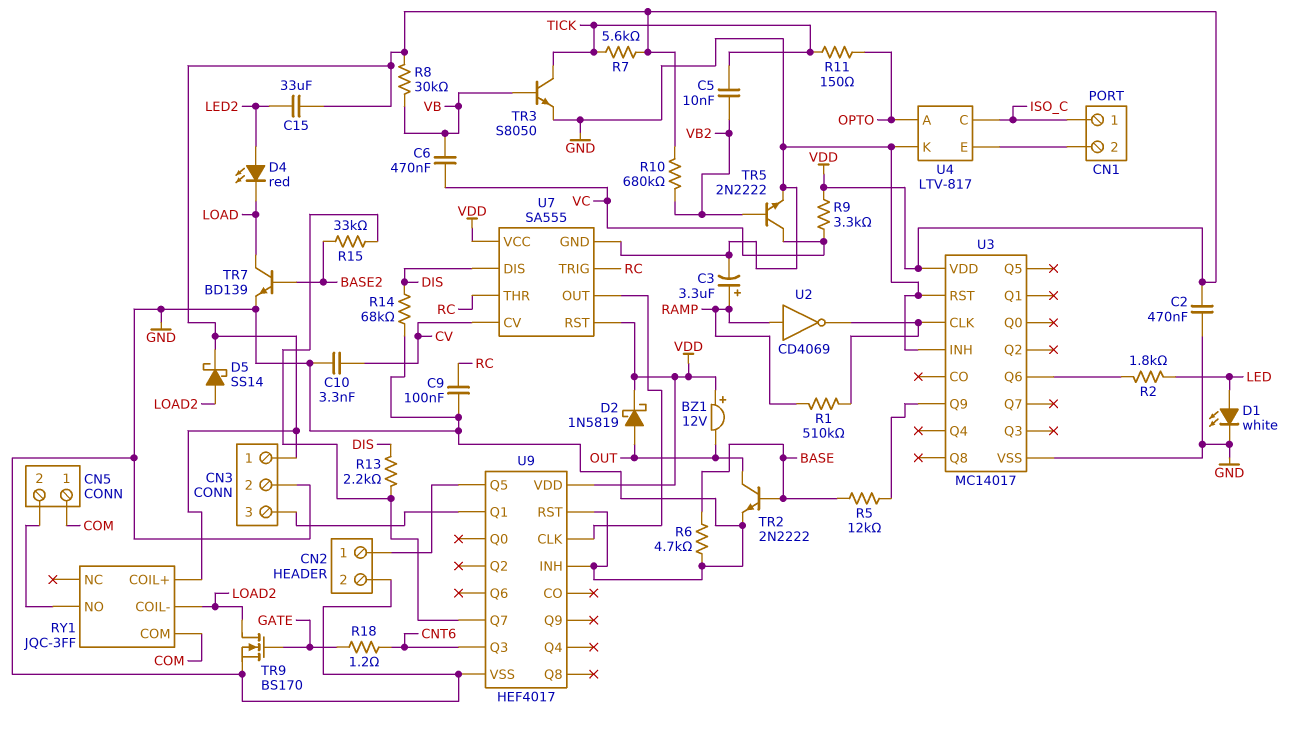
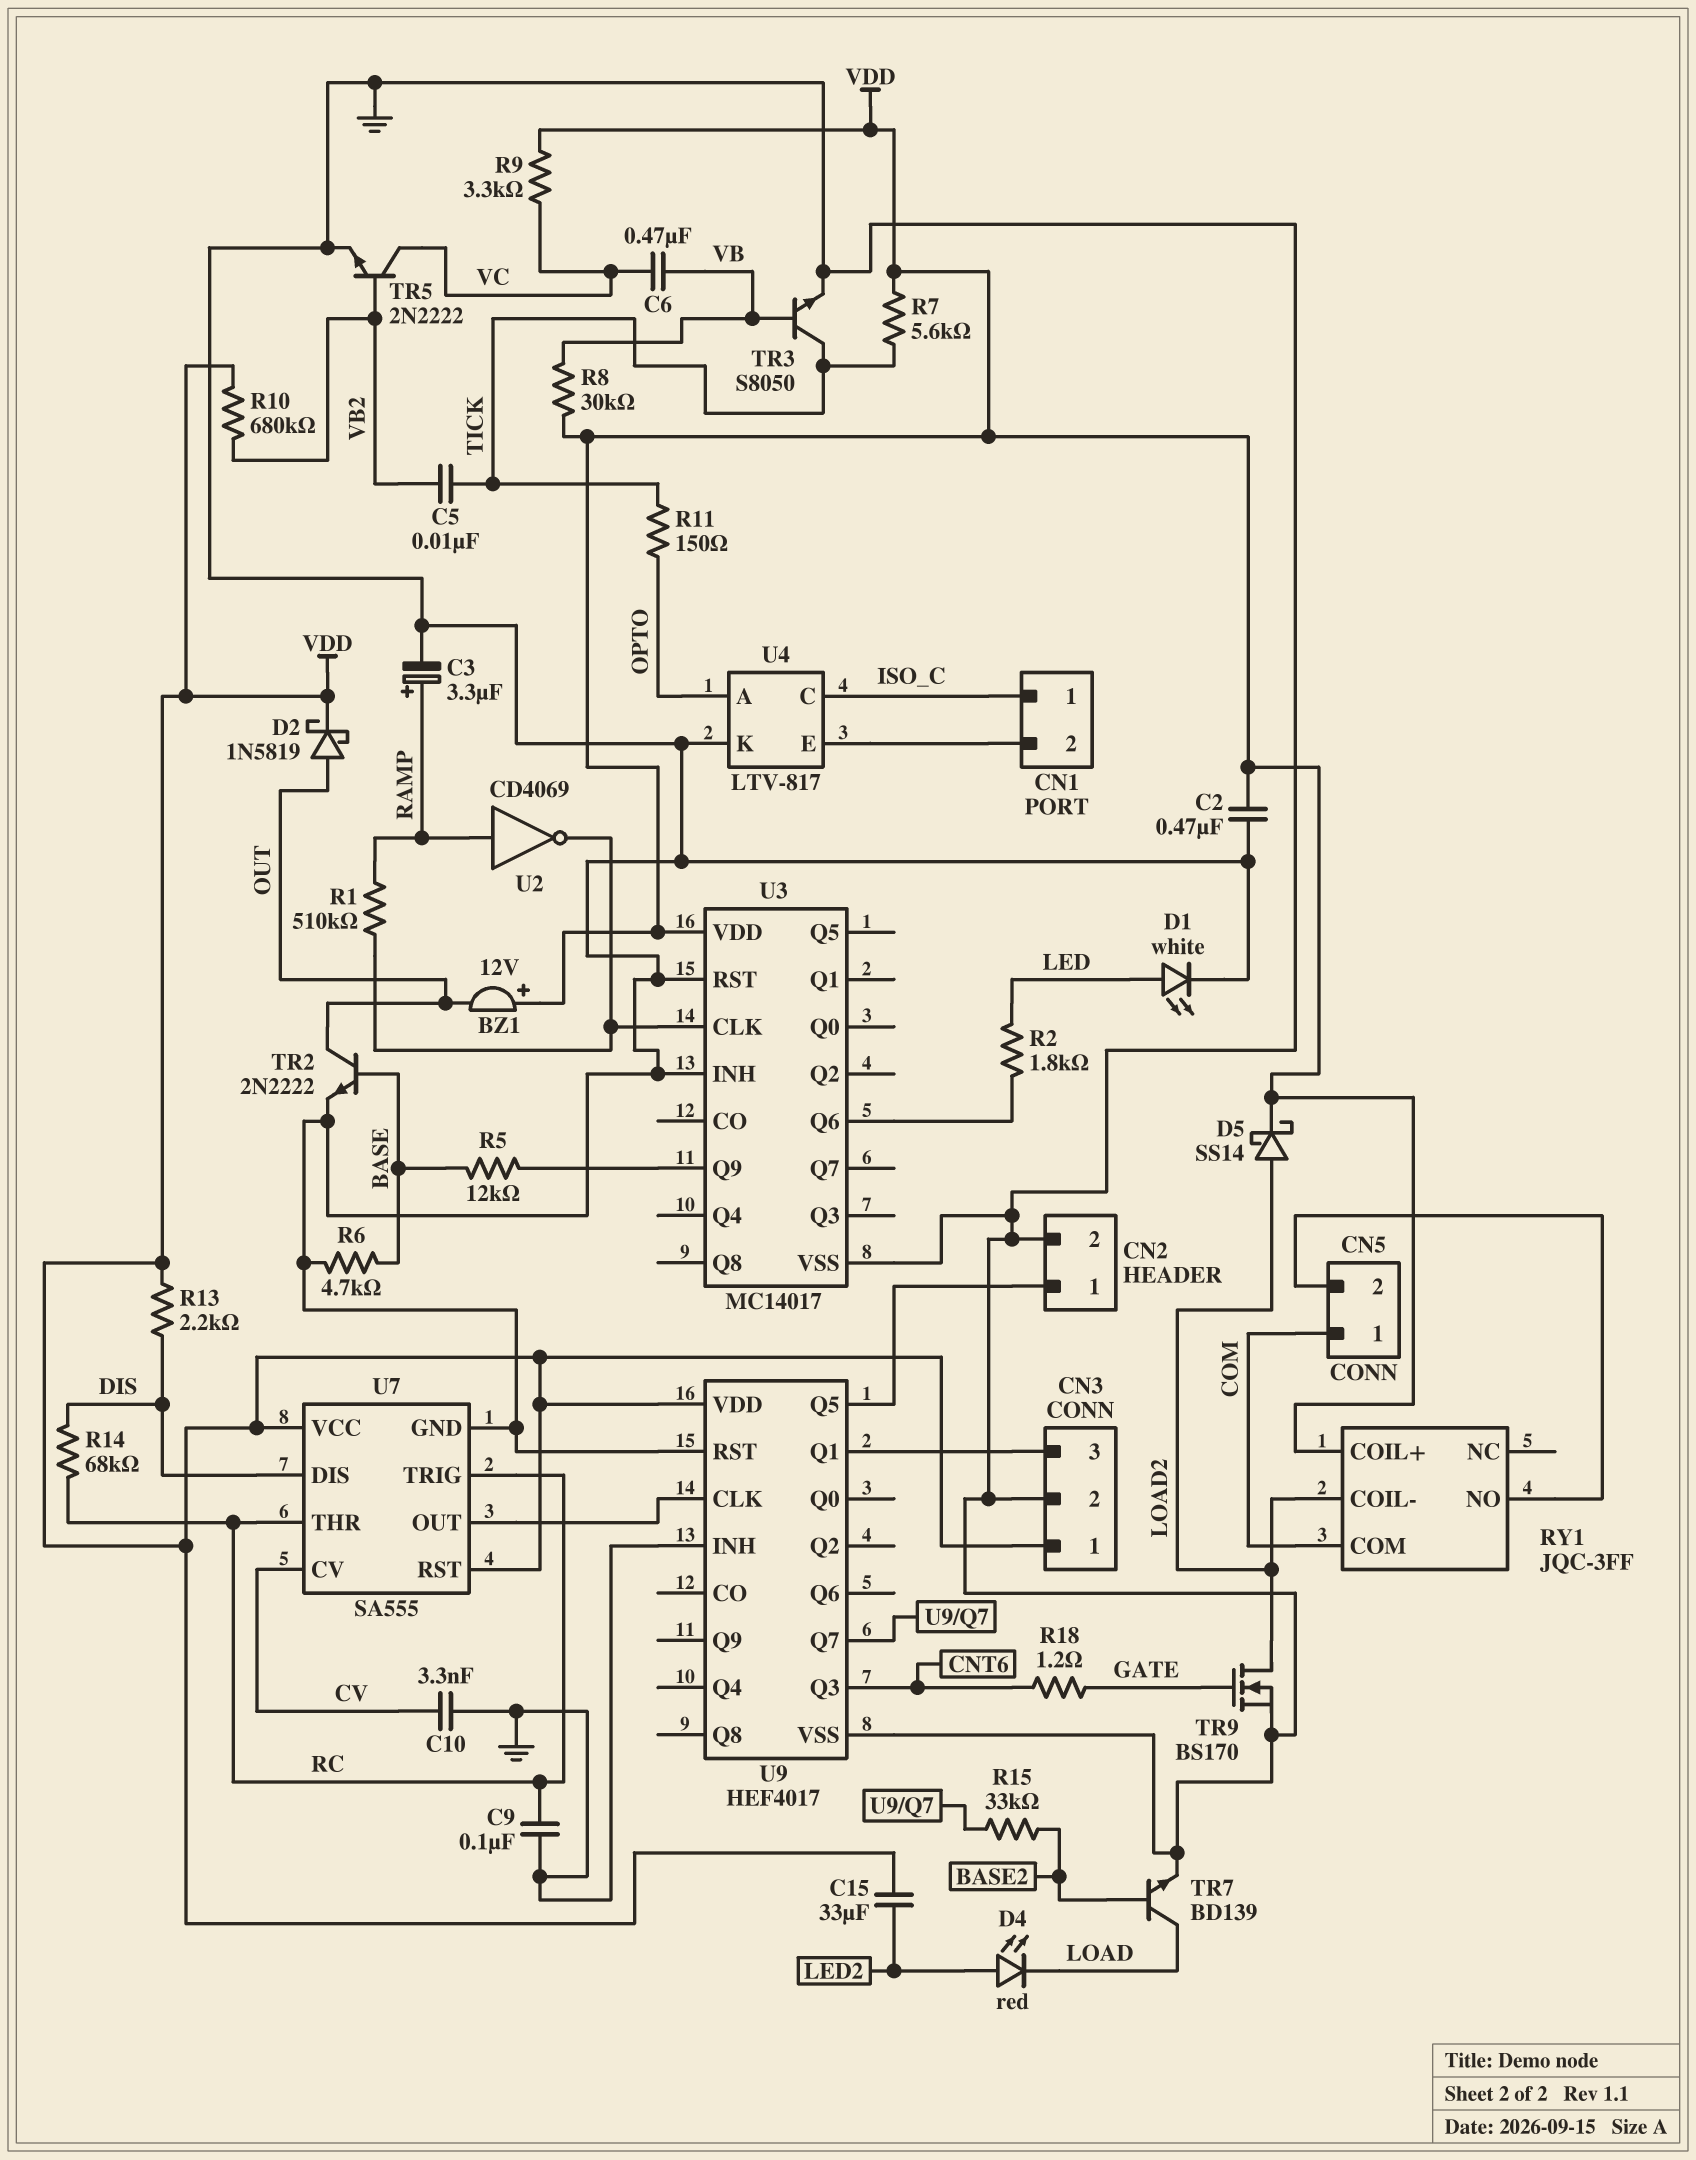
R13: 2.2k (DIS, U9/Q7) -> 2.2k (DIS, VDD)
R14: 68k (DIS, GND) -> 68k (DIS, RC)

